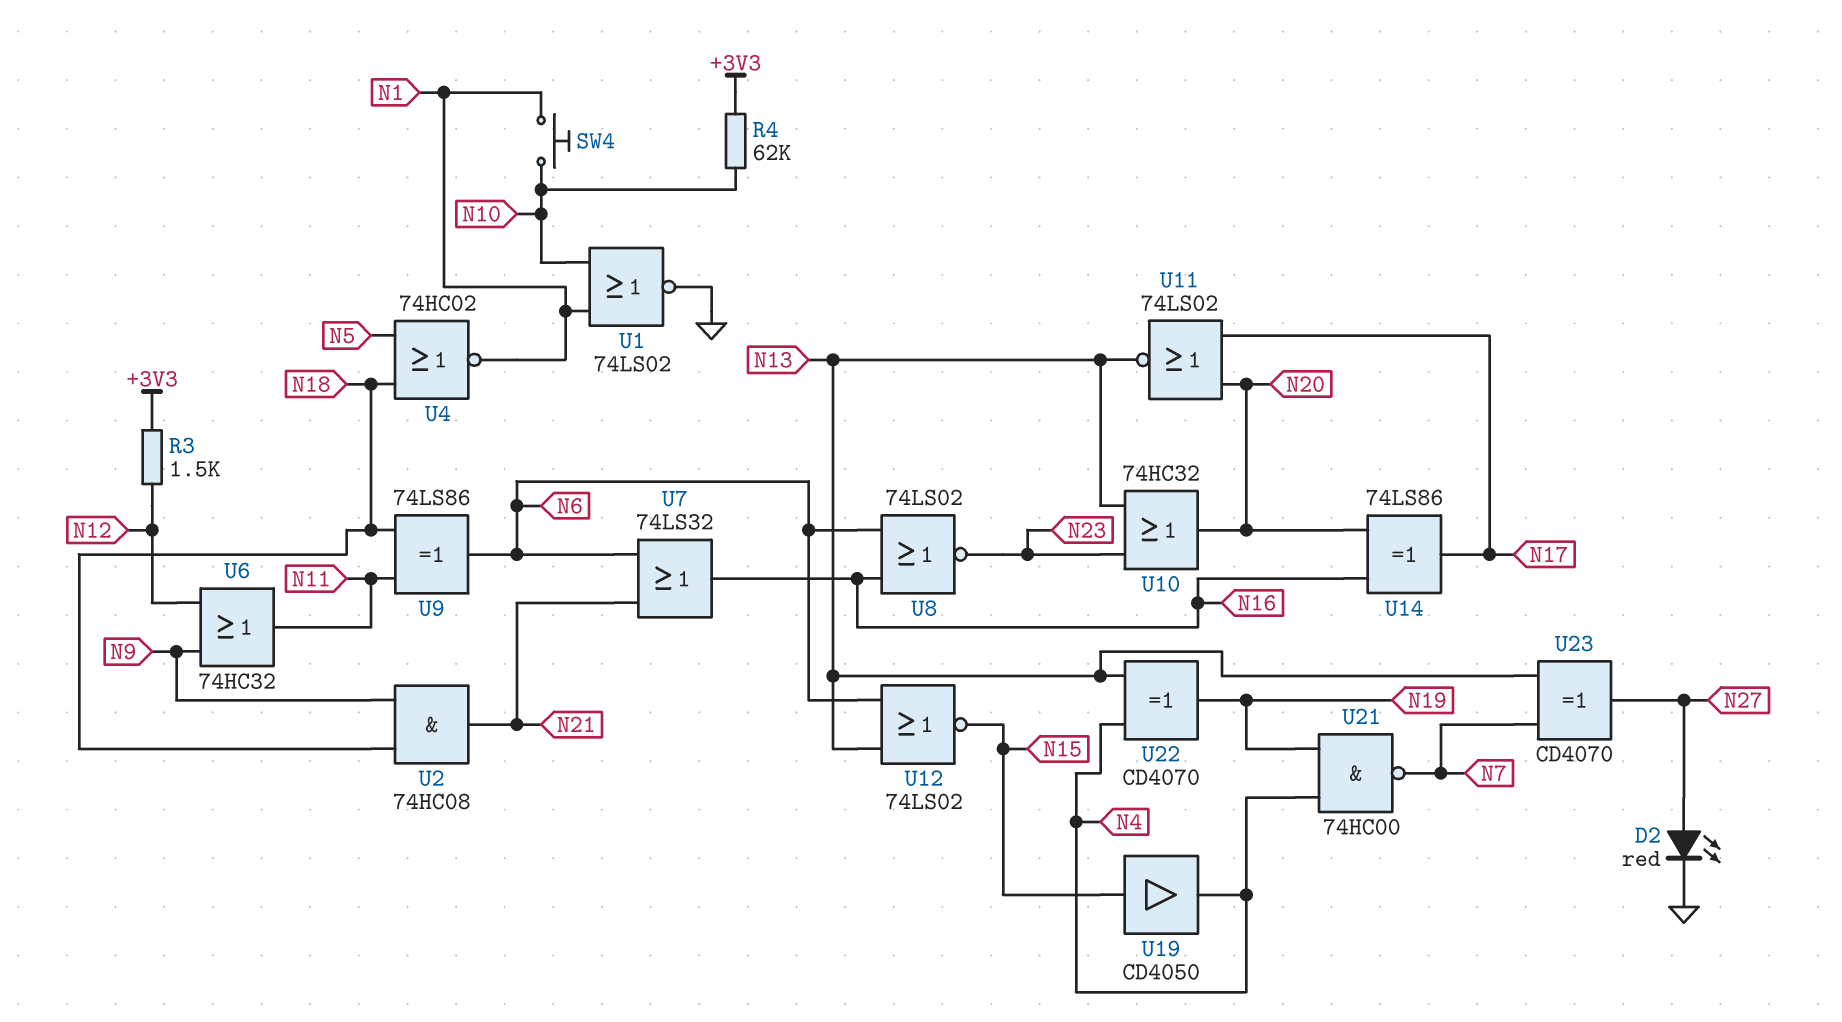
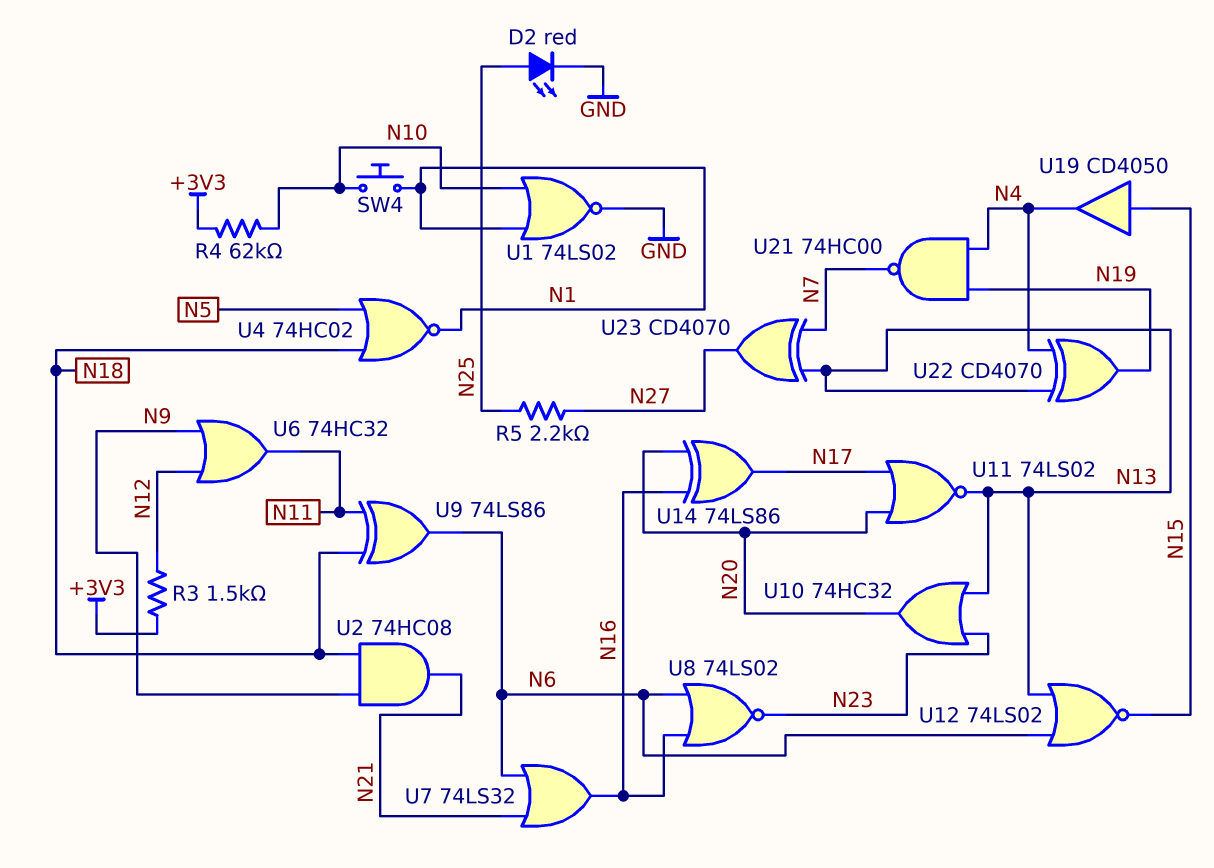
D2: LED red (A N27, K GND) -> LED red (A N25, K GND)
R5: none -> 2.2k (N25, N27)

